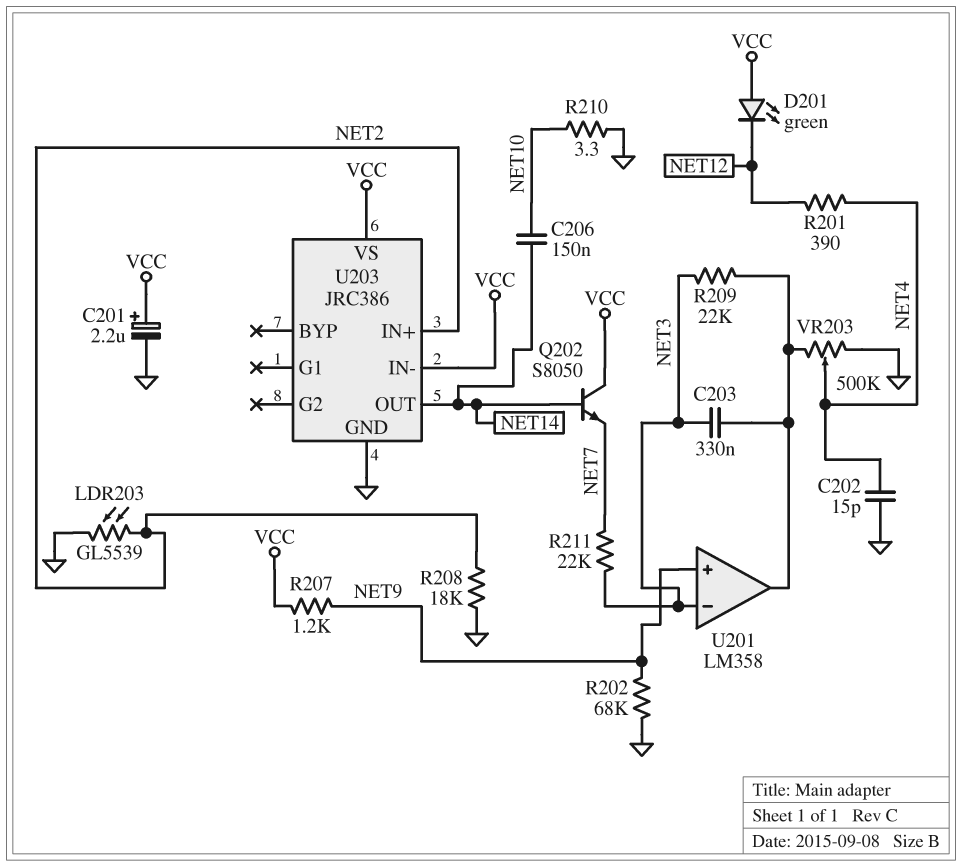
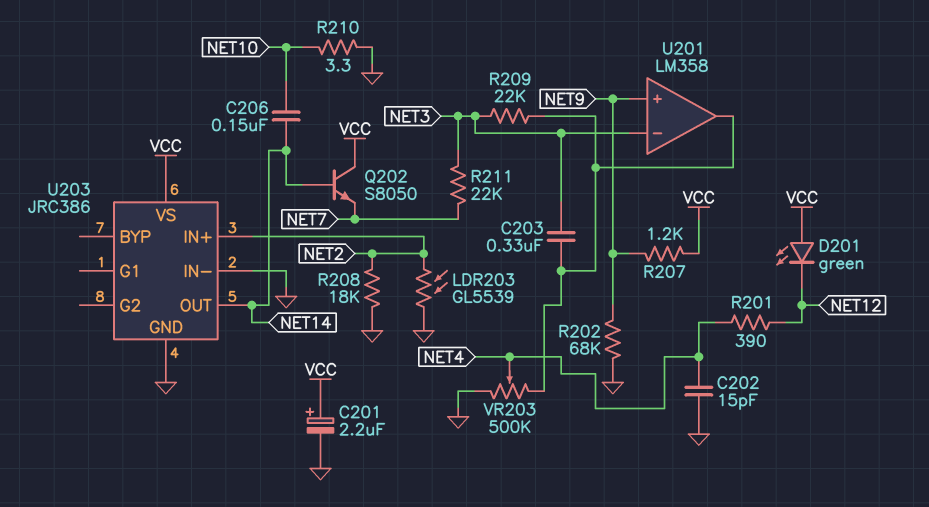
U203 pin IN-: VCC -> GND

